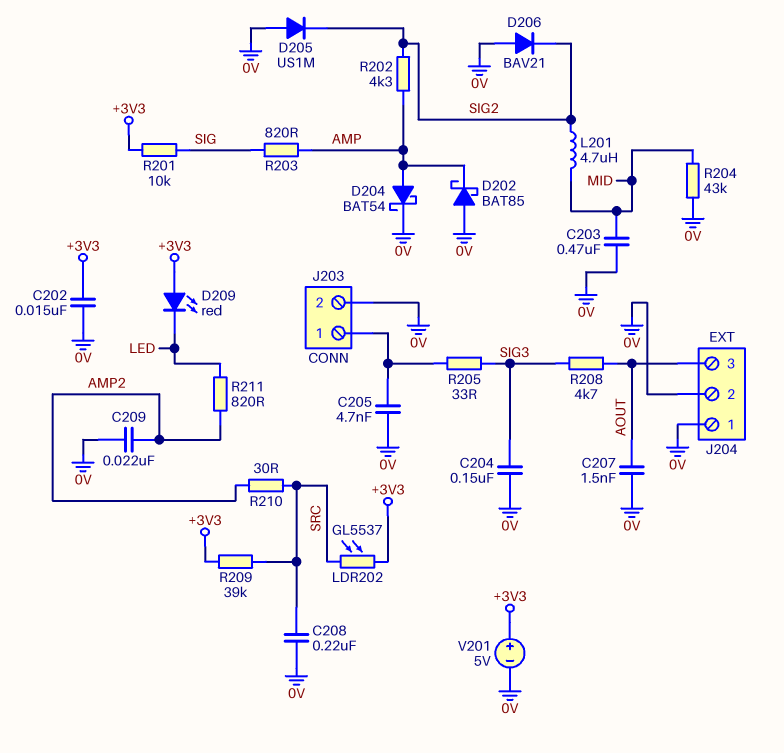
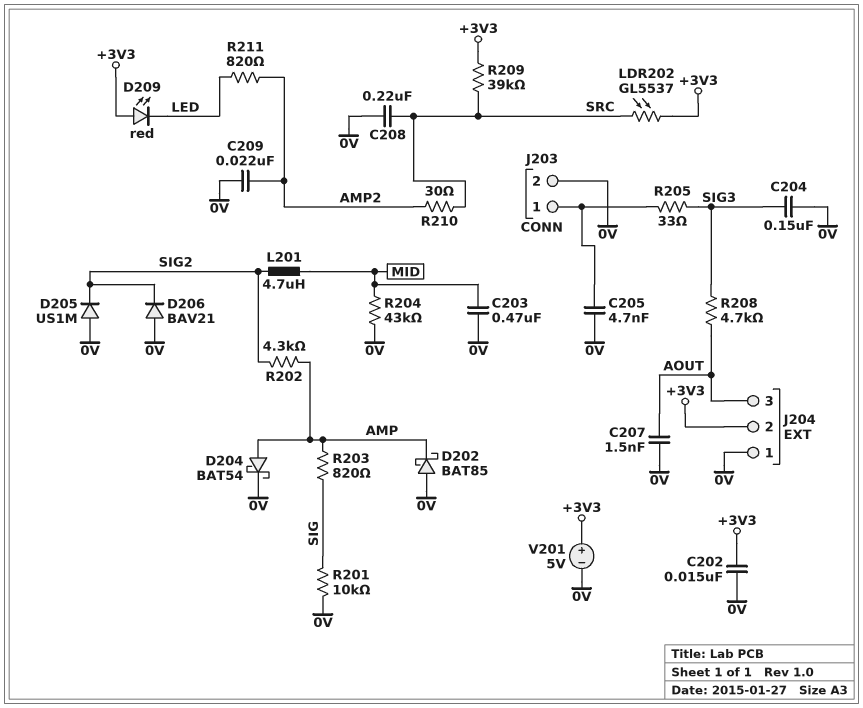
J204 pin 2: 0V -> +3V3
R201: 10k (+3V3, SIG) -> 10k (0V, SIG)

